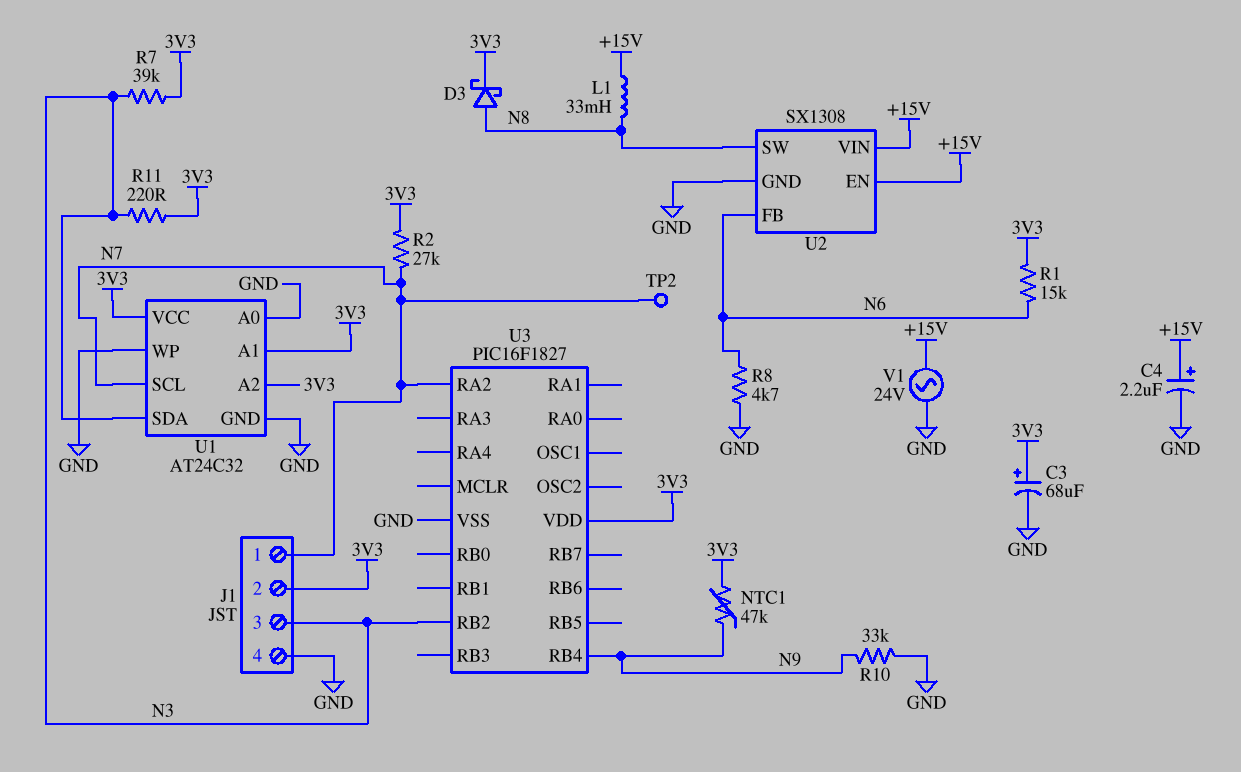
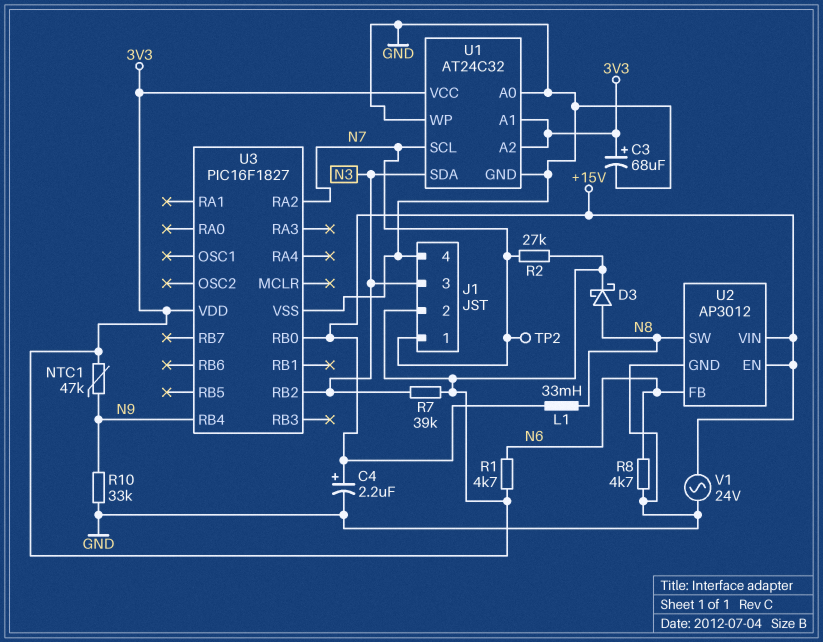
R1: 15k (3V3, N6) -> 4.7k (3V3, N6)
R11: 220 (3V3, N3) -> none
U2: SX1308 -> AP3012
U3 pin RB0: none -> +15V

